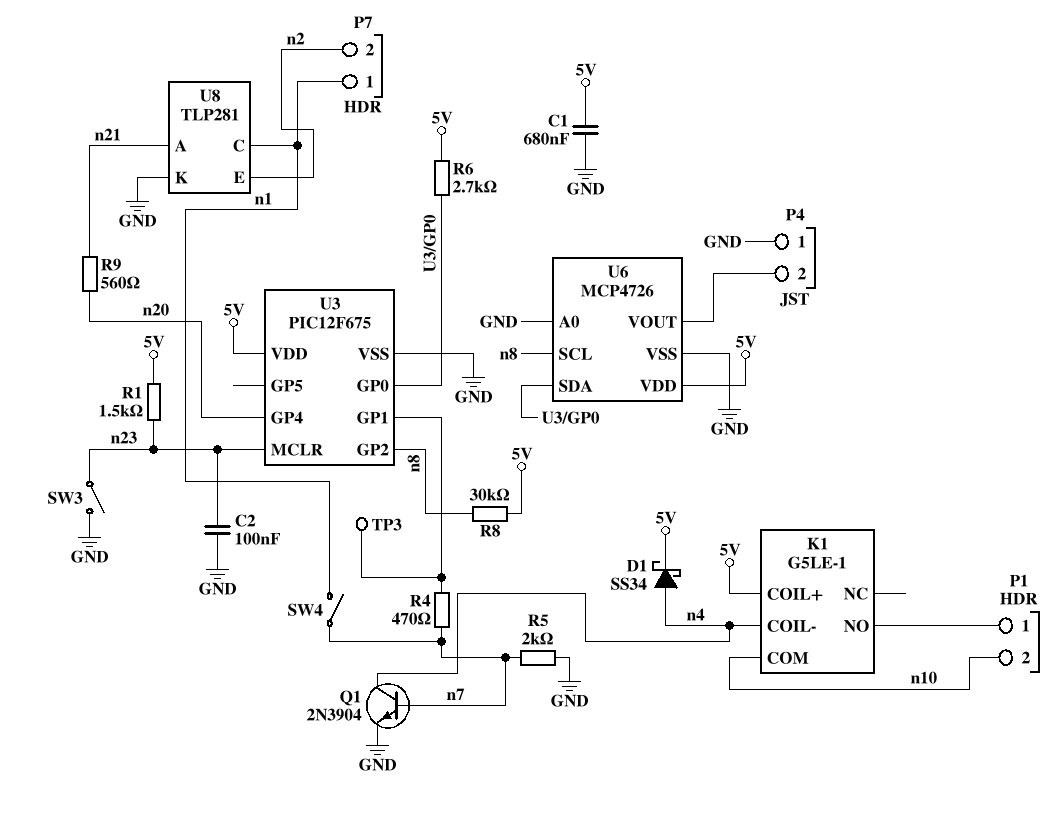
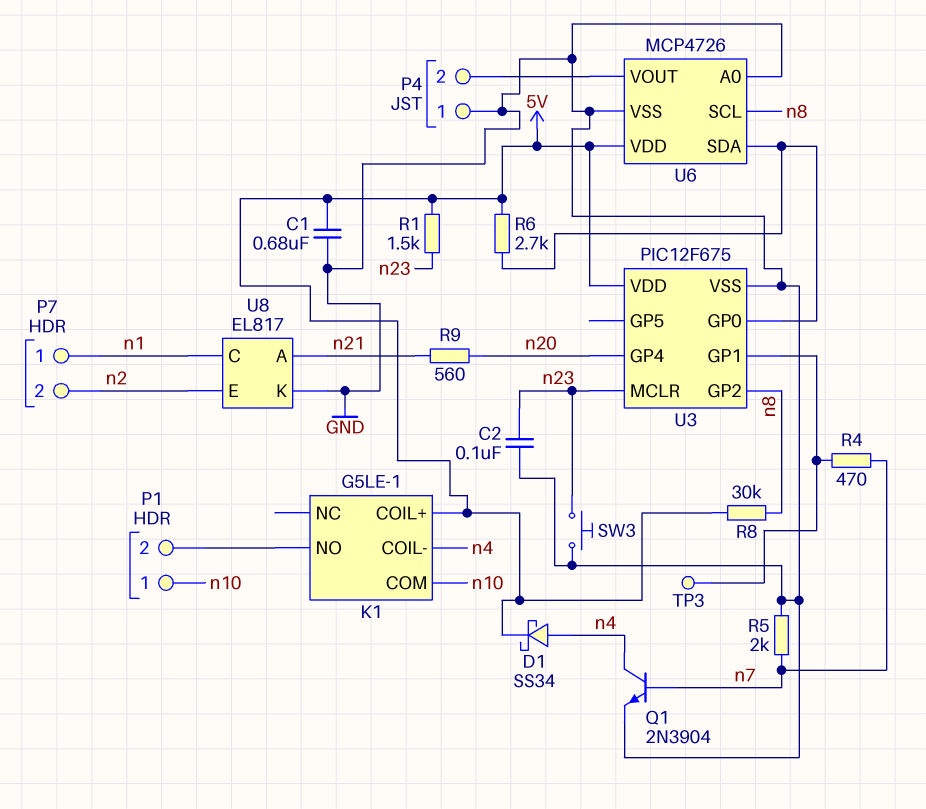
P1 pin 1: K1/NO -> n10
P1 pin 2: n10 -> K1/NO
SW3: switch (GND, n23) -> button (GND, n23)
SW4: switch (n1, n7) -> none
U8: TLP281 -> EL817

